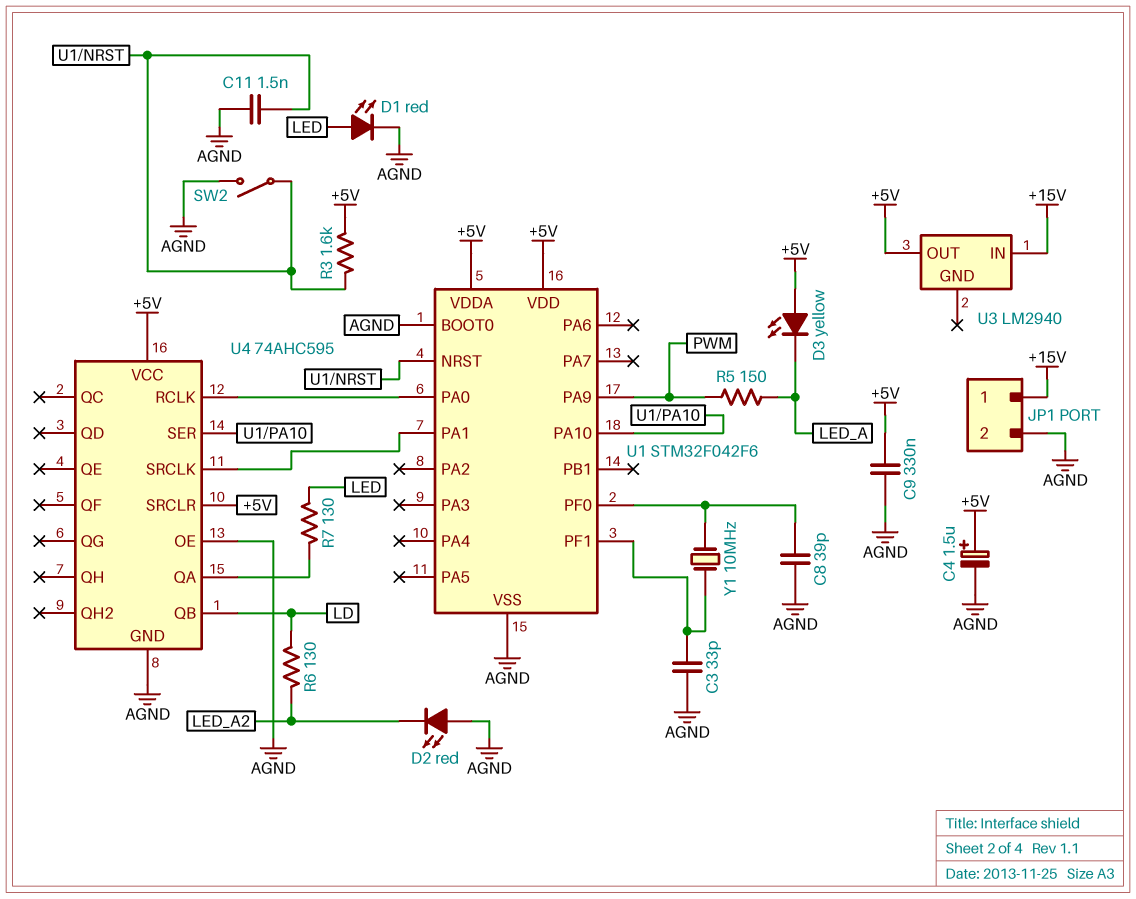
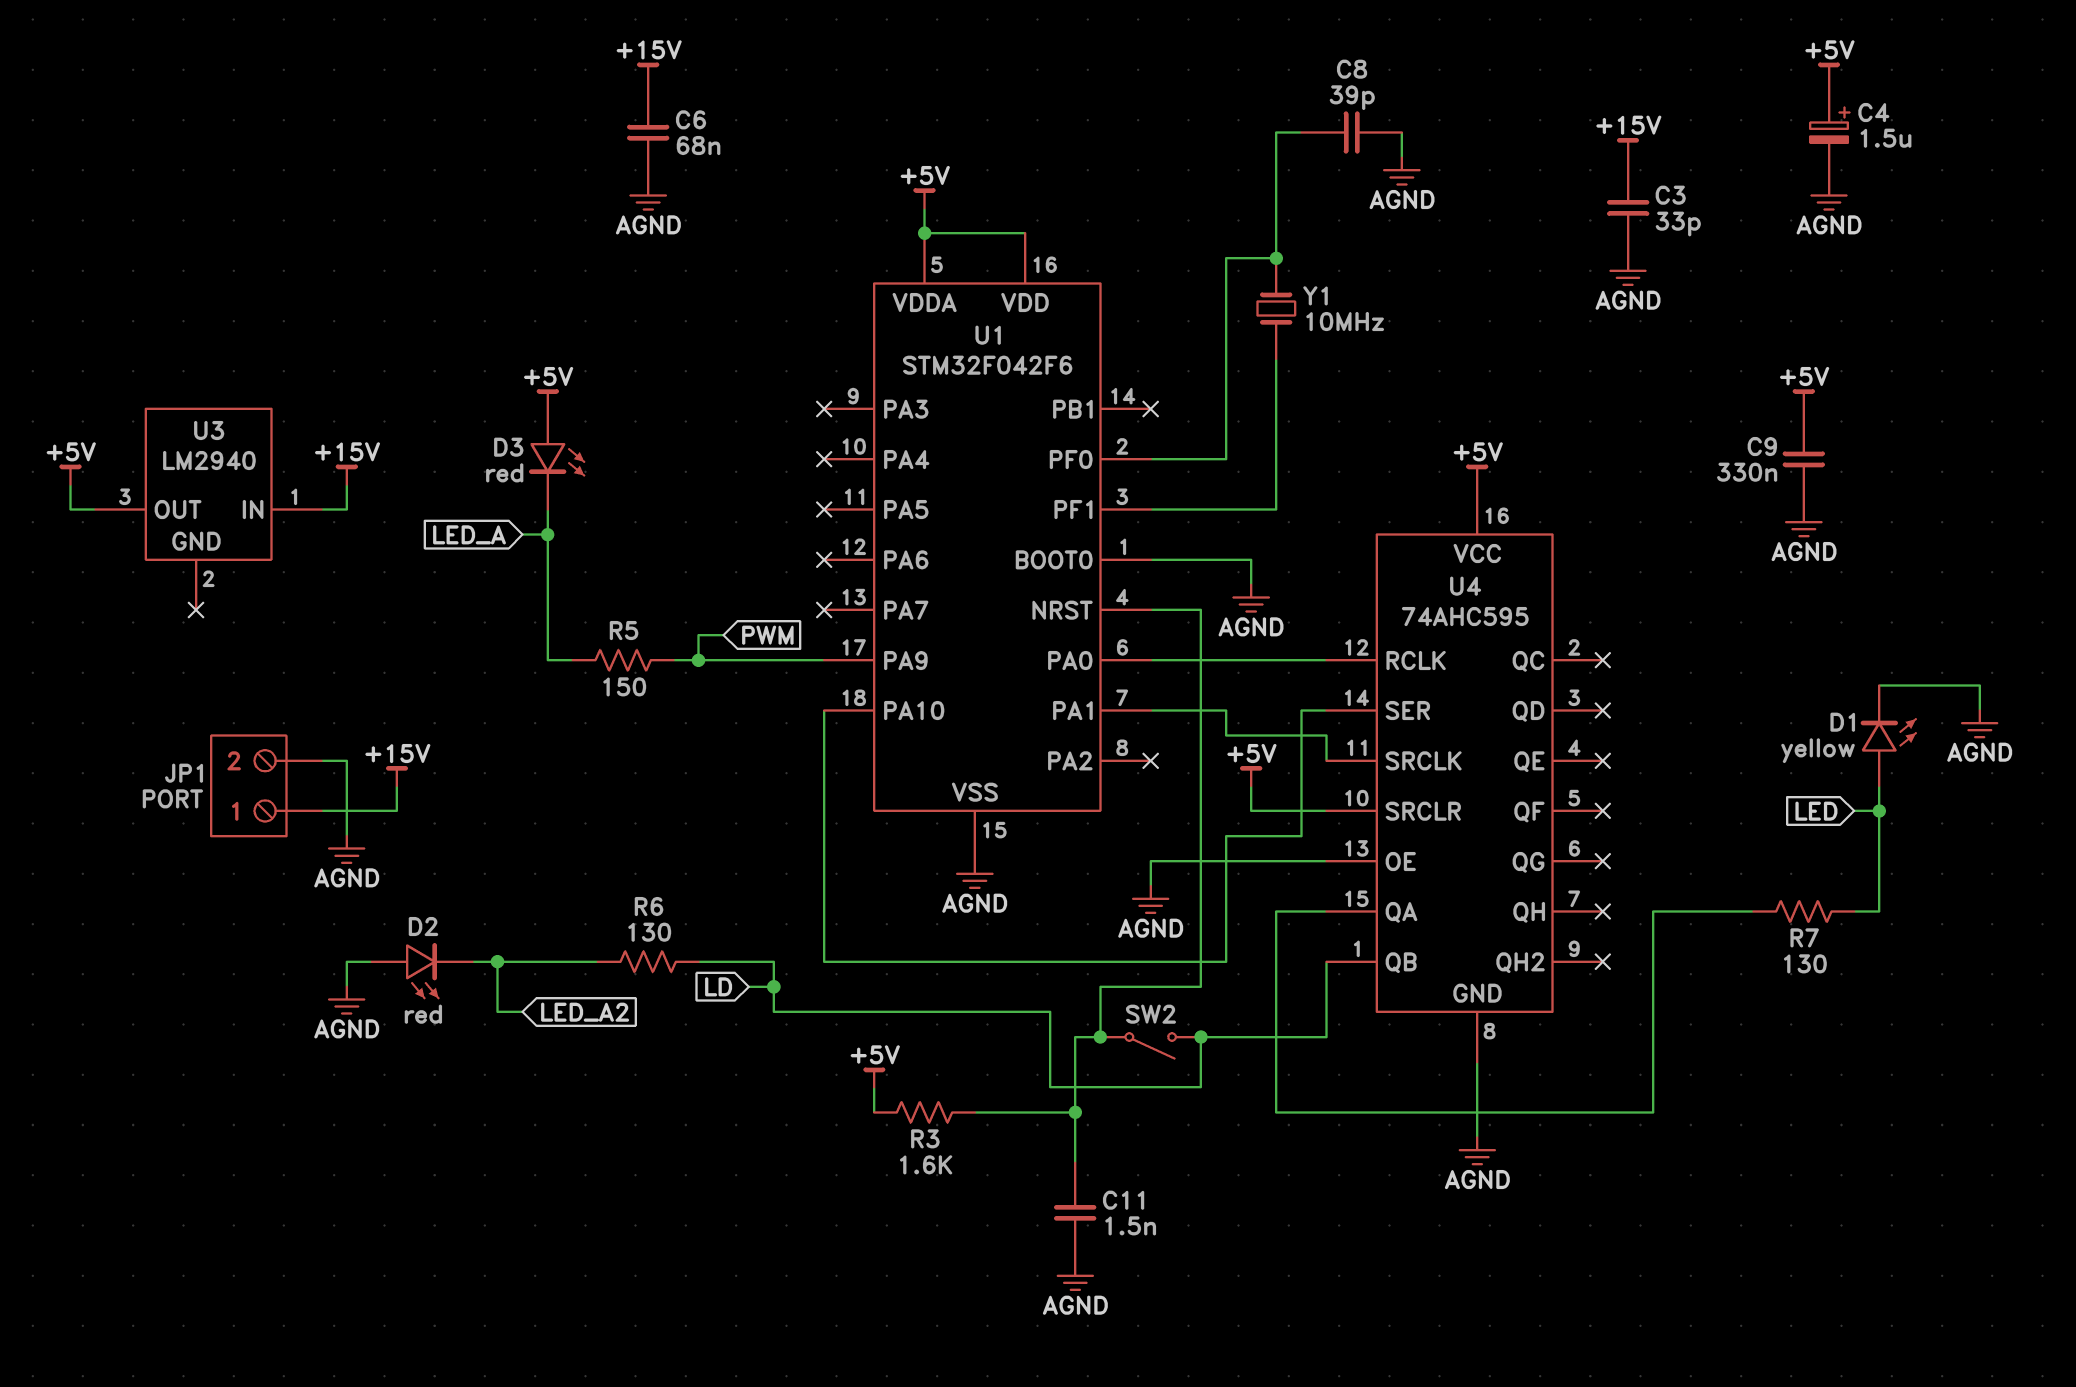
C3: 33pF (AGND, U1/PF1) -> 33pF (+15V, AGND)
C6: none -> 68nF (+15V, AGND)
D1: LED red (A LED, K AGND) -> LED yellow (A LED, K AGND)
D3: LED yellow (A +5V, K LED_A) -> LED red (A +5V, K LED_A)
SW2: switch (AGND, U1/NRST) -> switch (LD, U1/NRST)

